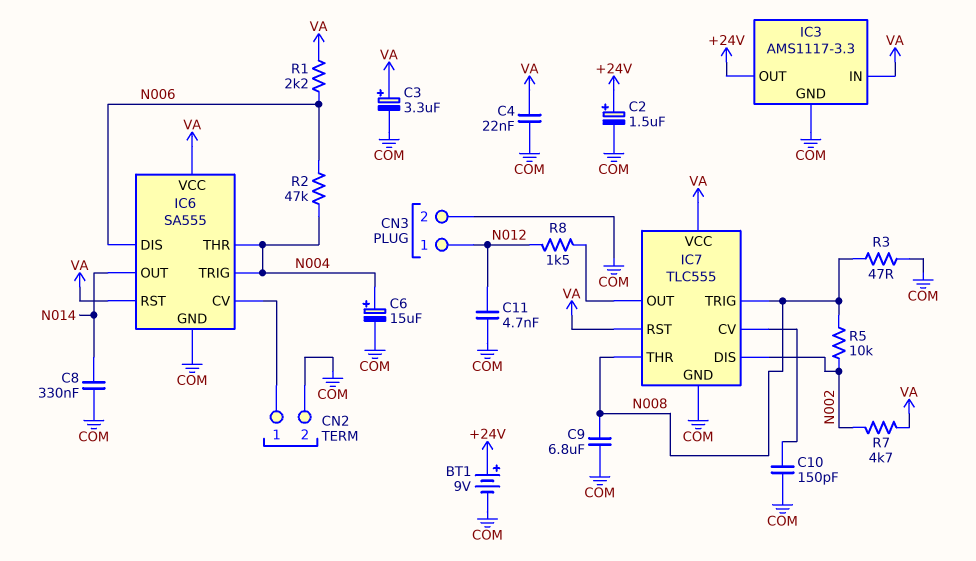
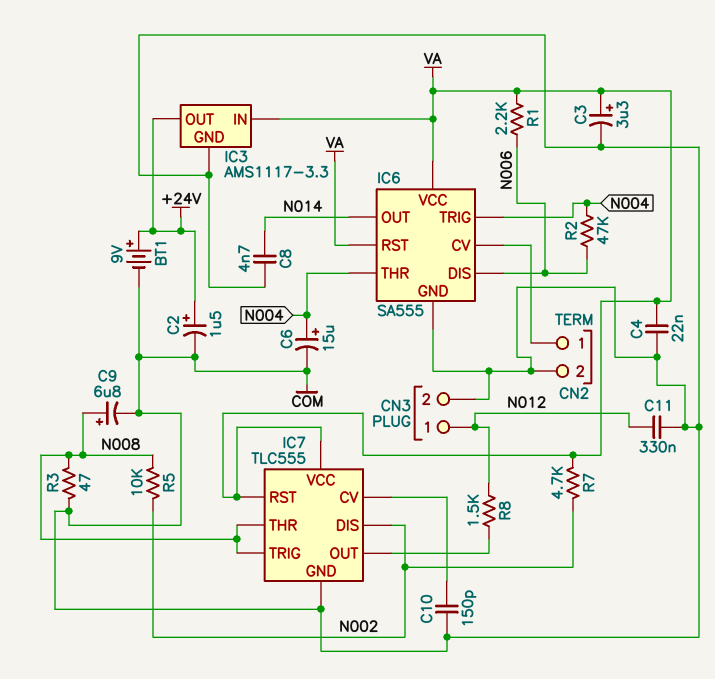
C8: 330nF (COM, N014) -> 4.7nF (COM, N014)
C9: 6.8uF (COM, N008) -> 6.8uF (plus N008, minus COM)
C11: 4.7nF (COM, N012) -> 330nF (COM, N012)

